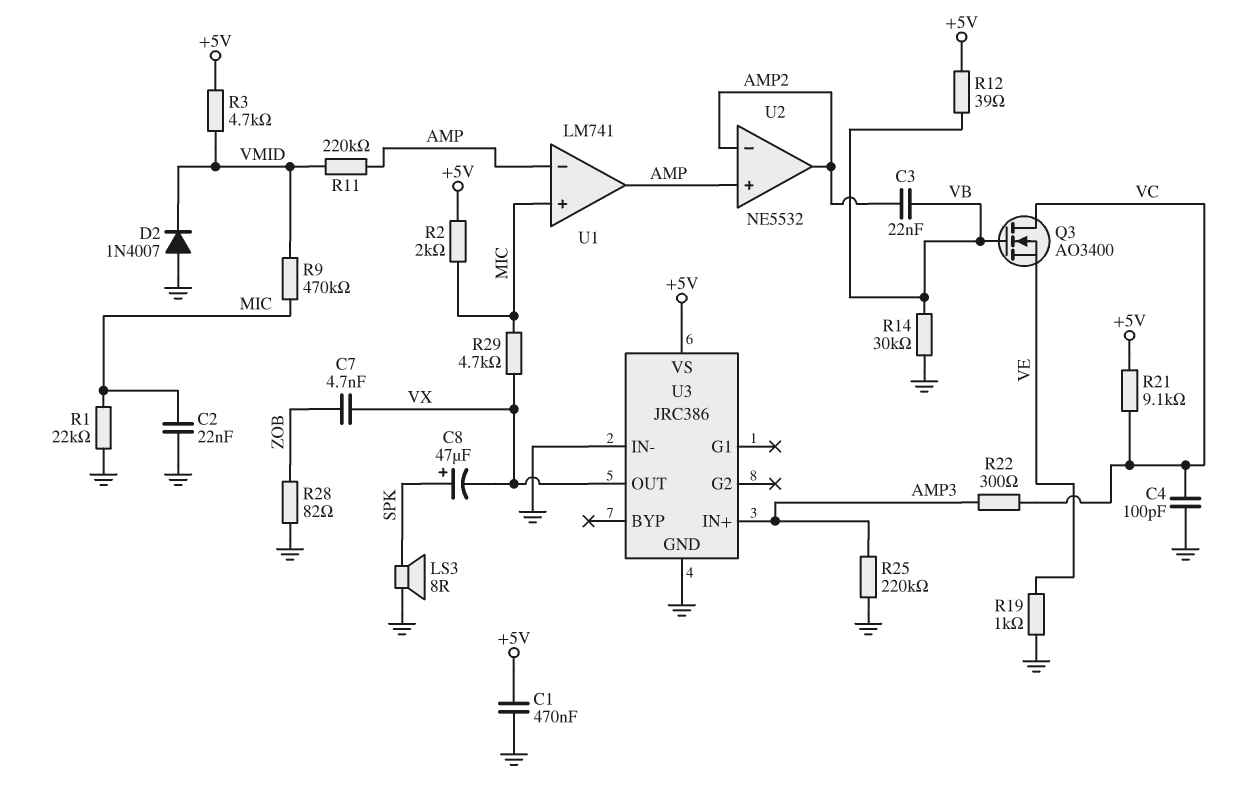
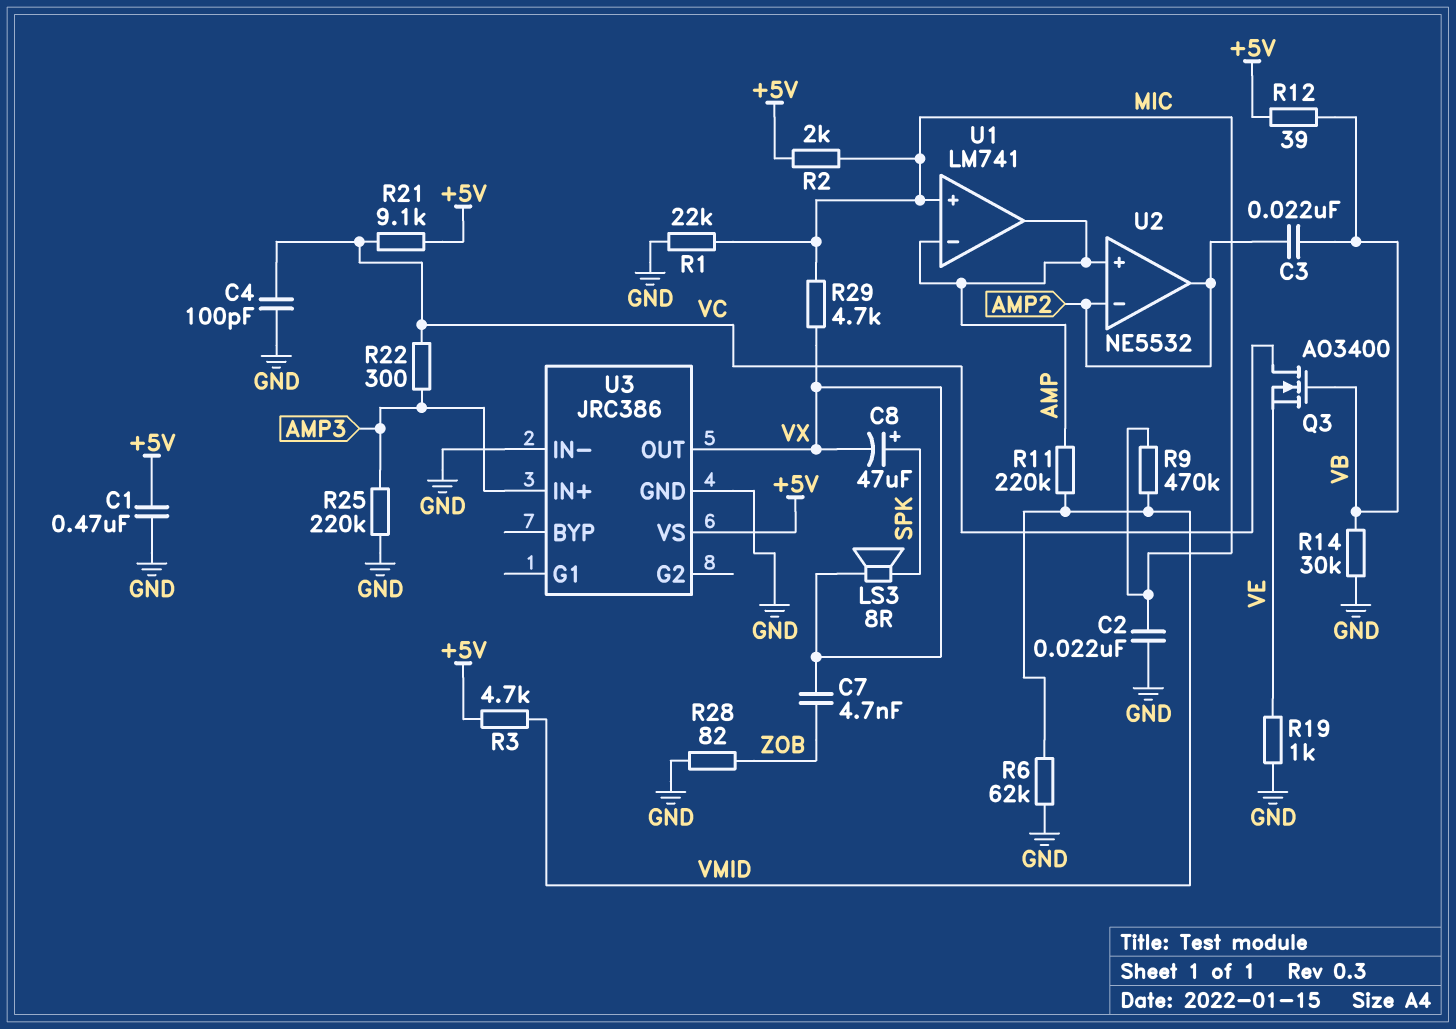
D2: diode 1N4007 (A GND, K VMID) -> none
LS3: speaker 8R (GND, SPK) -> speaker 8R (SPK, VX)
R6: none -> 62k (GND, VMID)

